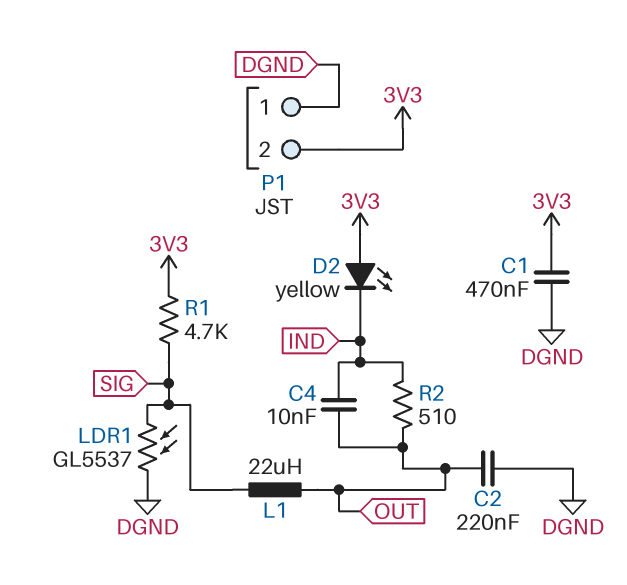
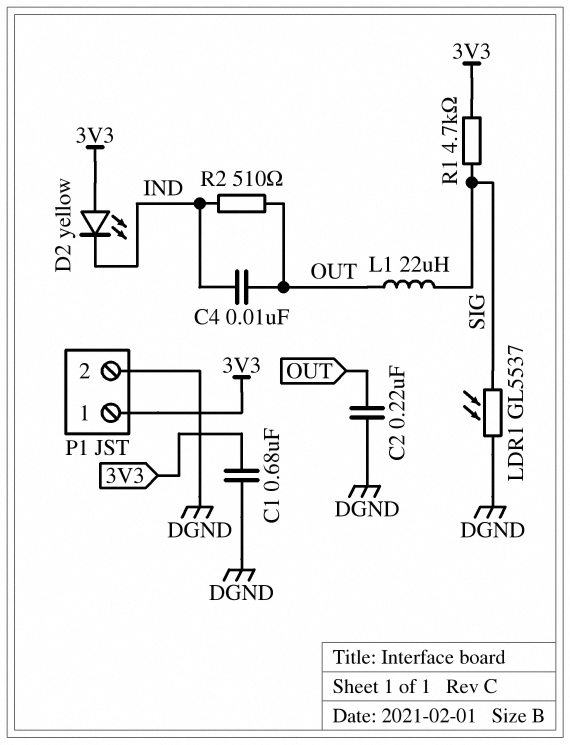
C1: 470nF (3V3, DGND) -> 680nF (3V3, DGND)
P1 pin 1: DGND -> 3V3
P1 pin 2: 3V3 -> DGND

